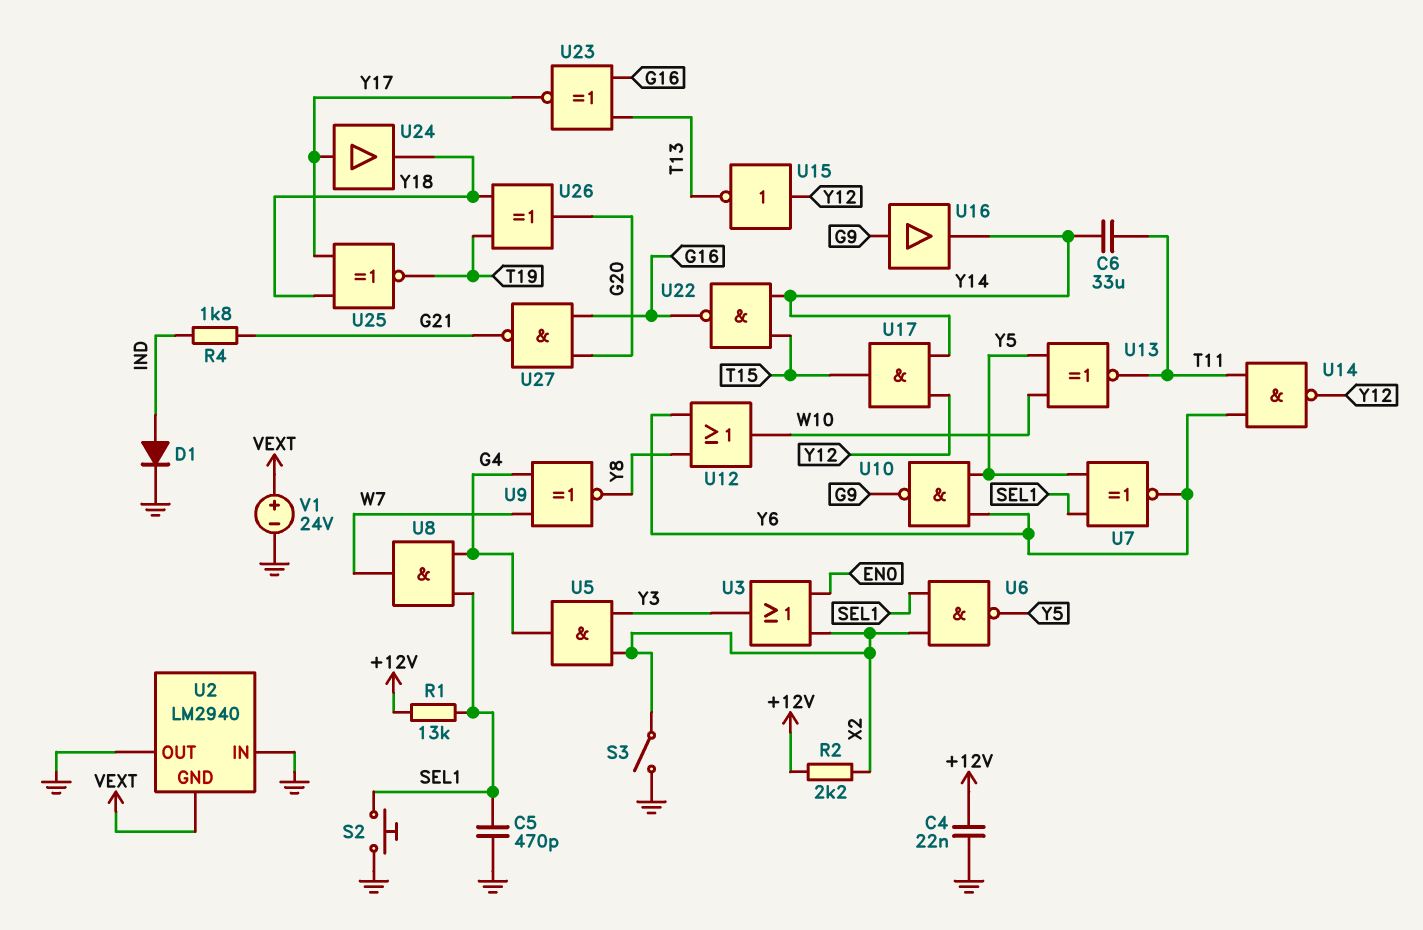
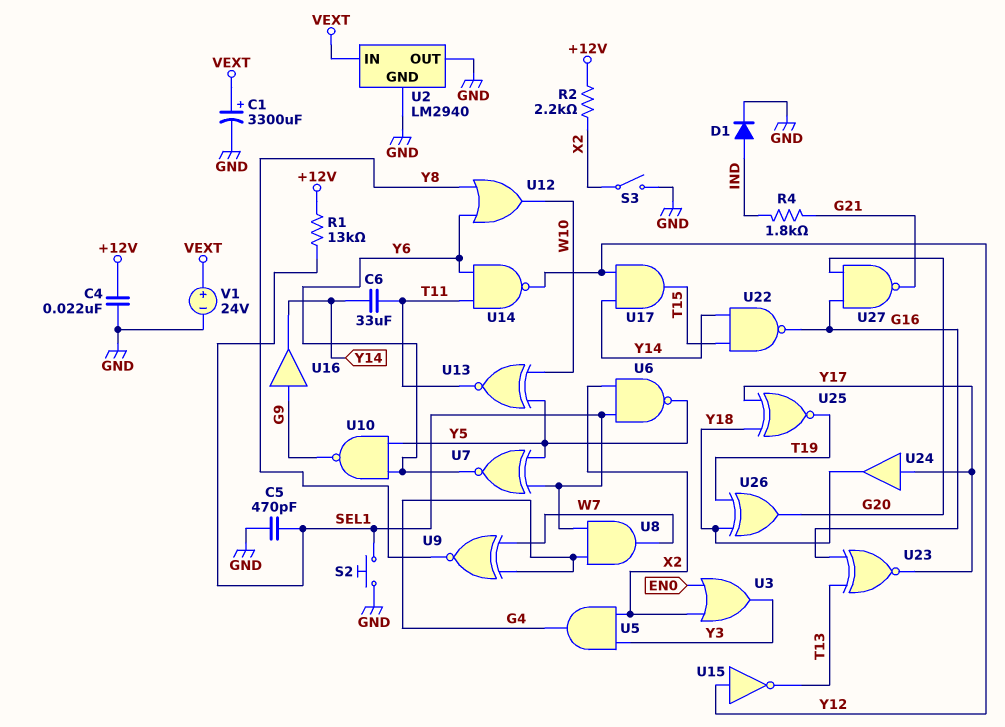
C1: none -> 3300uF (plus VEXT, minus GND)
U2 pin GND: VEXT -> GND
U2 pin IN: GND -> VEXT

